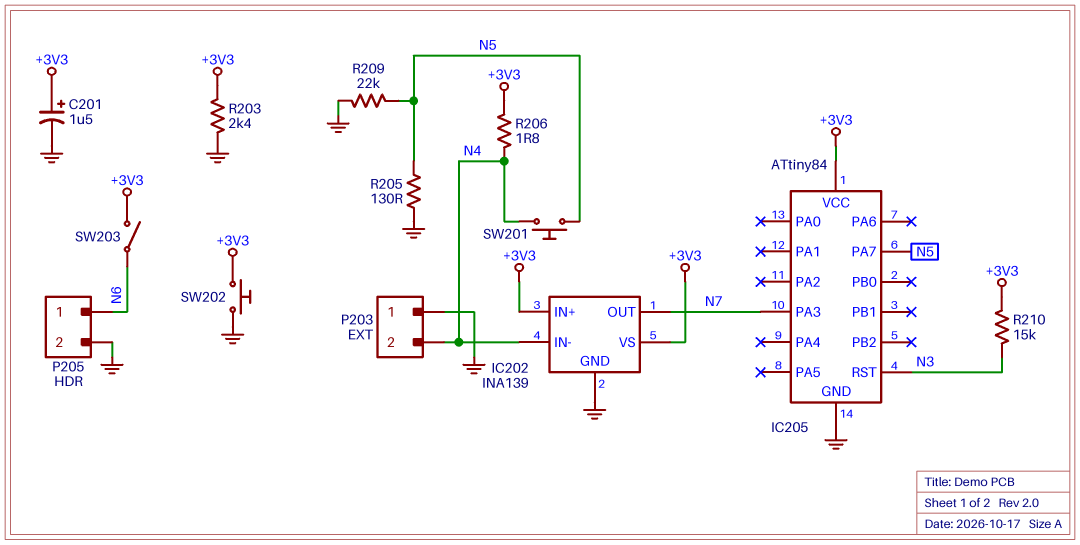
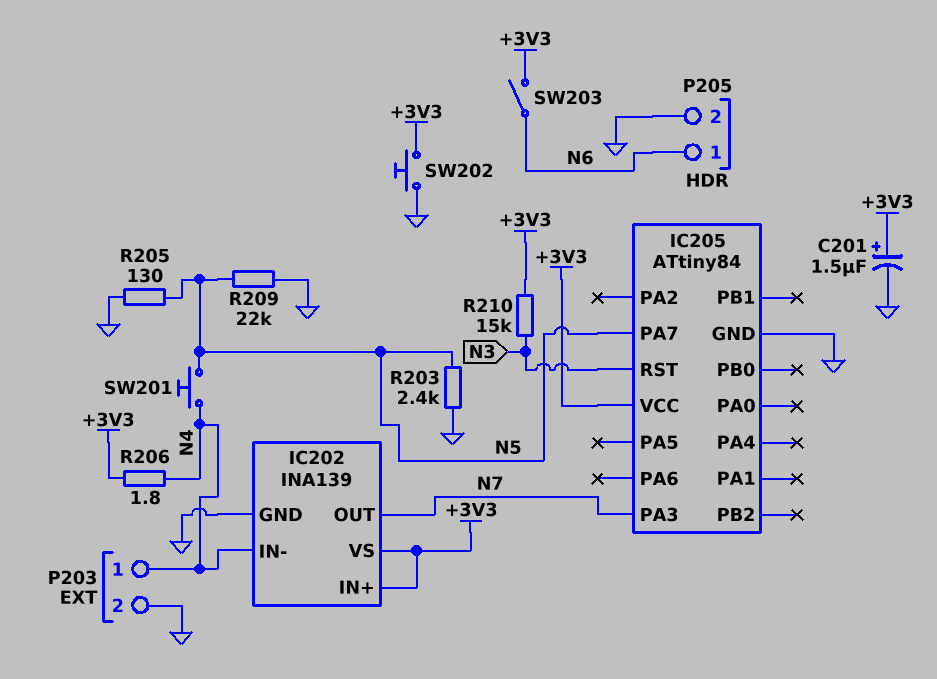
P203 pin 1: GND -> N4
P203 pin 2: N4 -> GND
R203: 2.4k (+3V3, GND) -> 2.4k (GND, N5)

